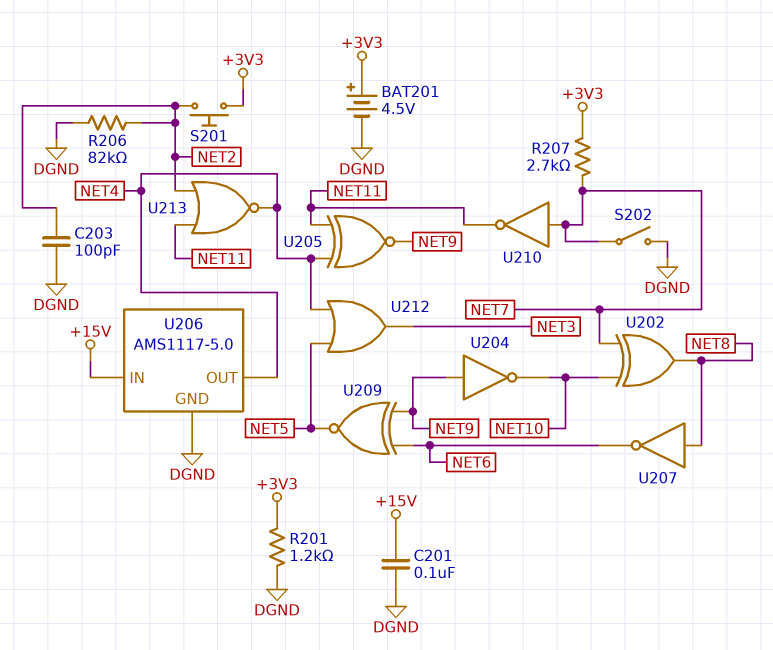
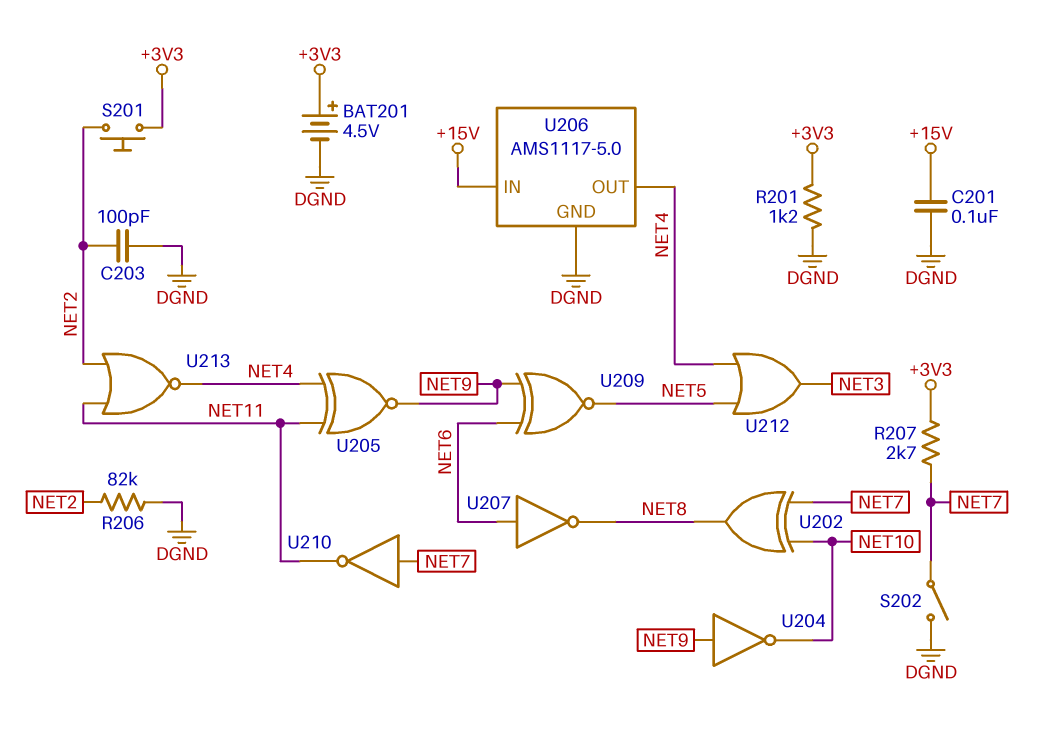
U207: NOT (in NET8, out NET6) -> NOT (in NET6, out NET8)

